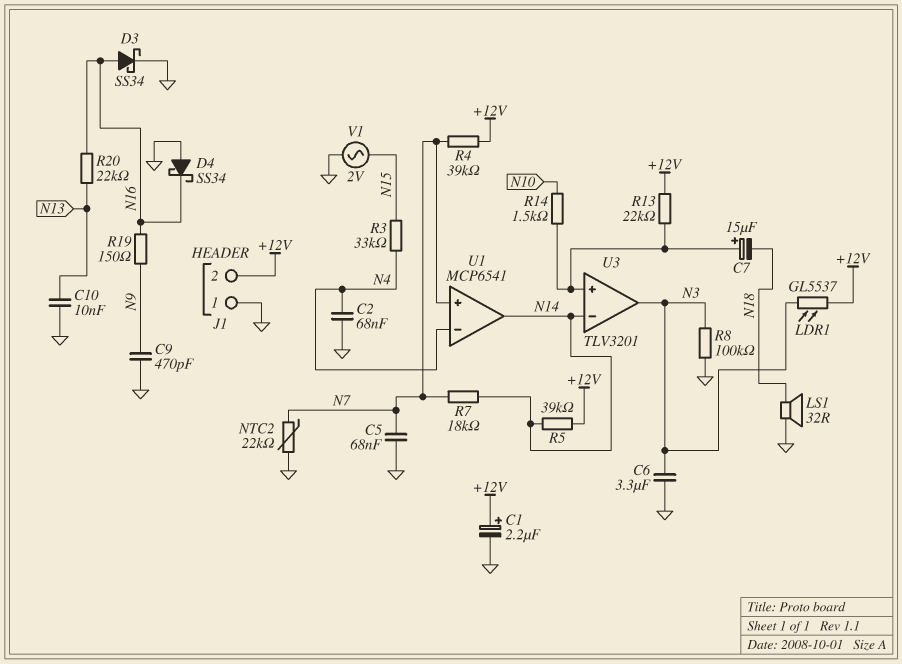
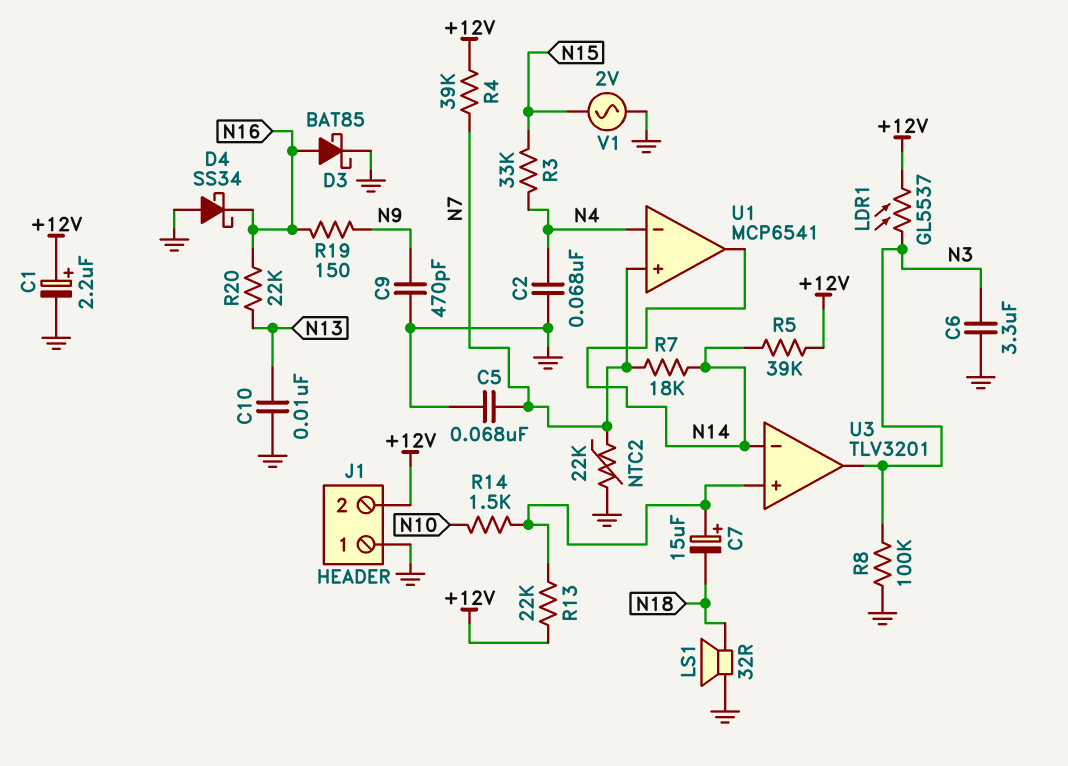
D3: schottky SS34 (A N16, K GND) -> schottky BAT85 (A N16, K GND)

